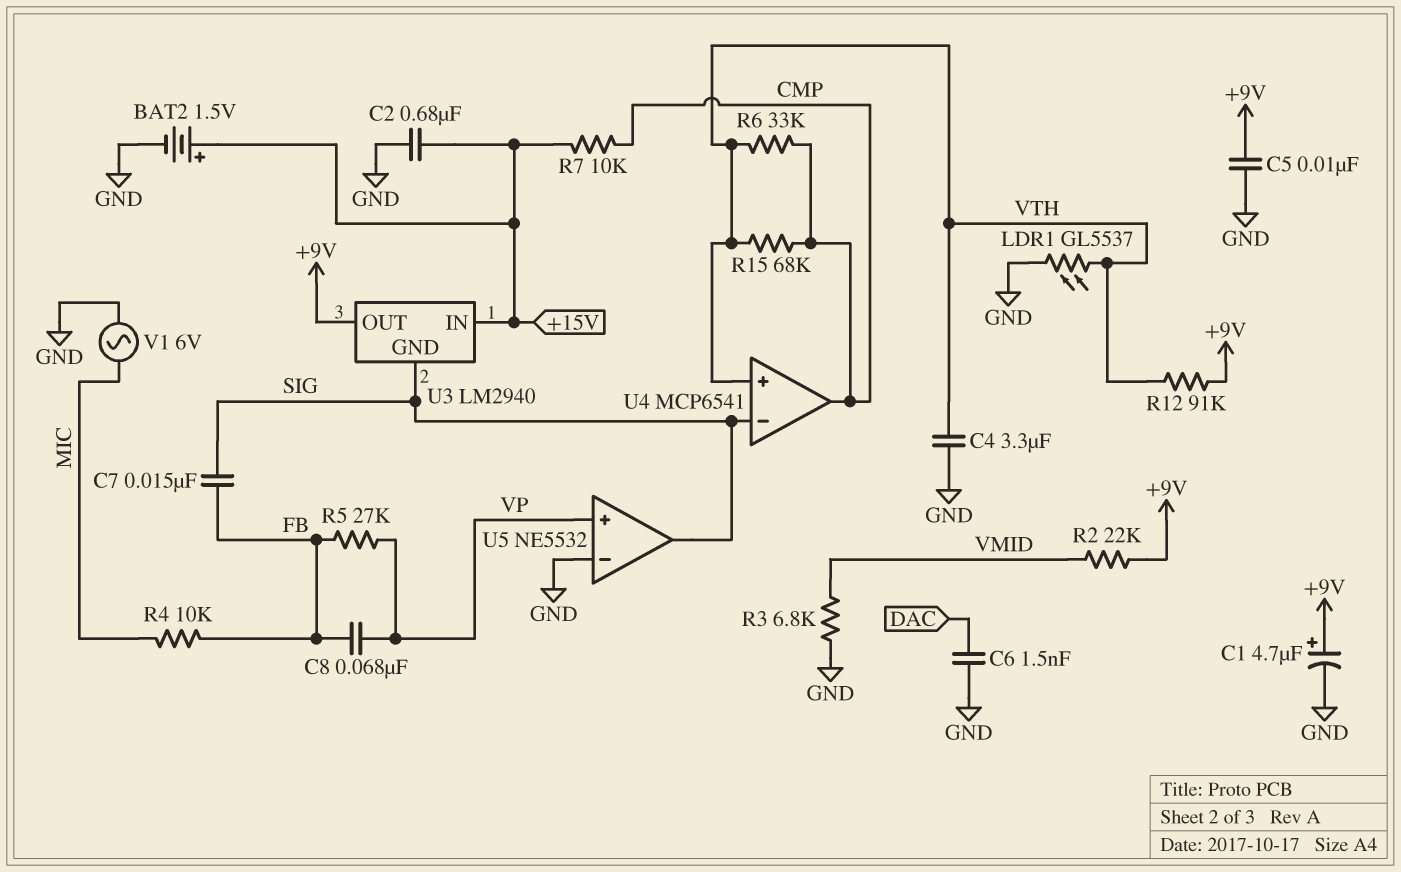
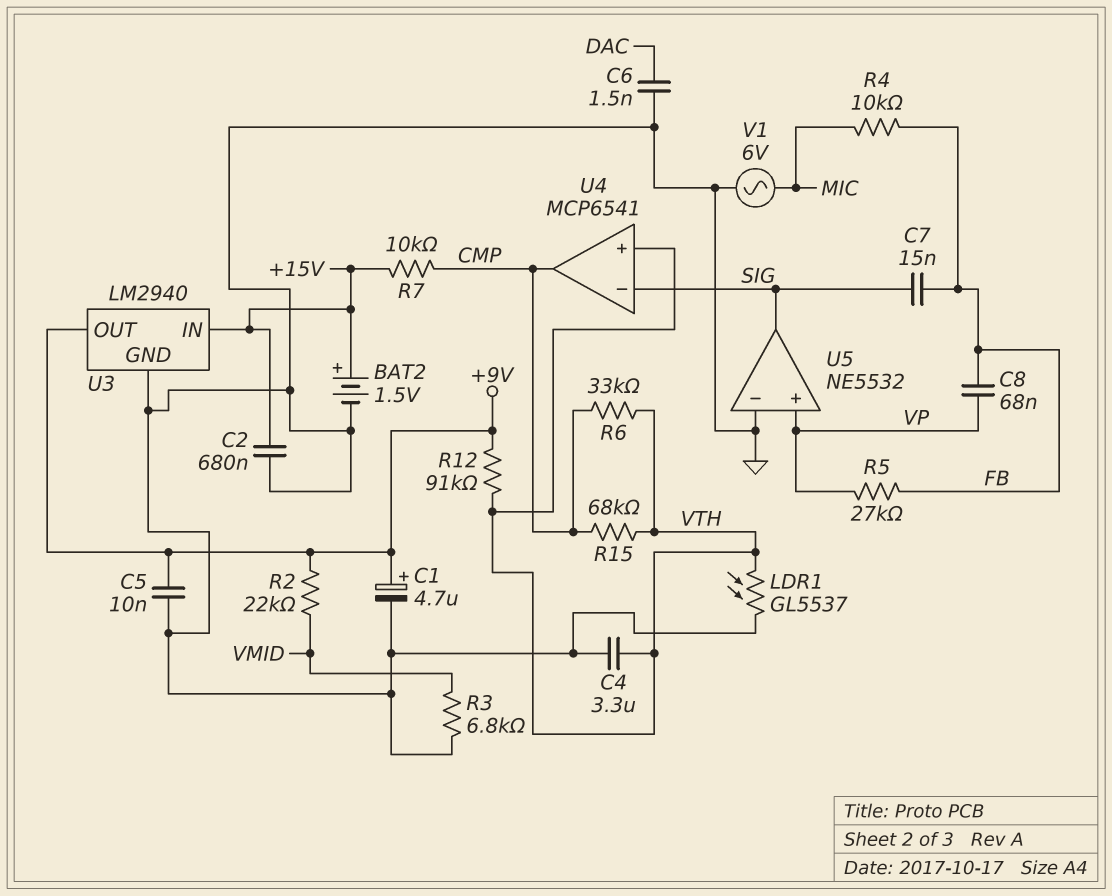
U3 pin GND: SIG -> GND

